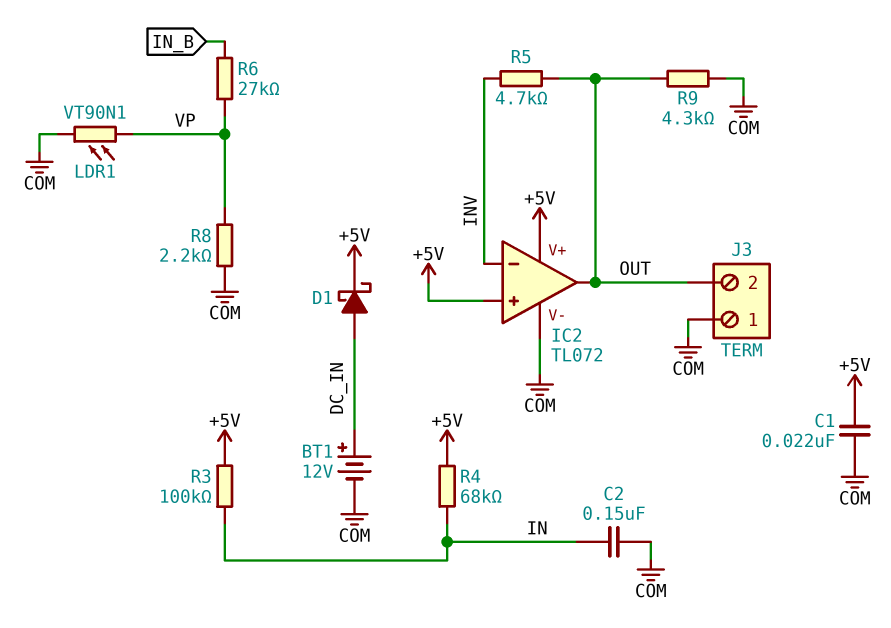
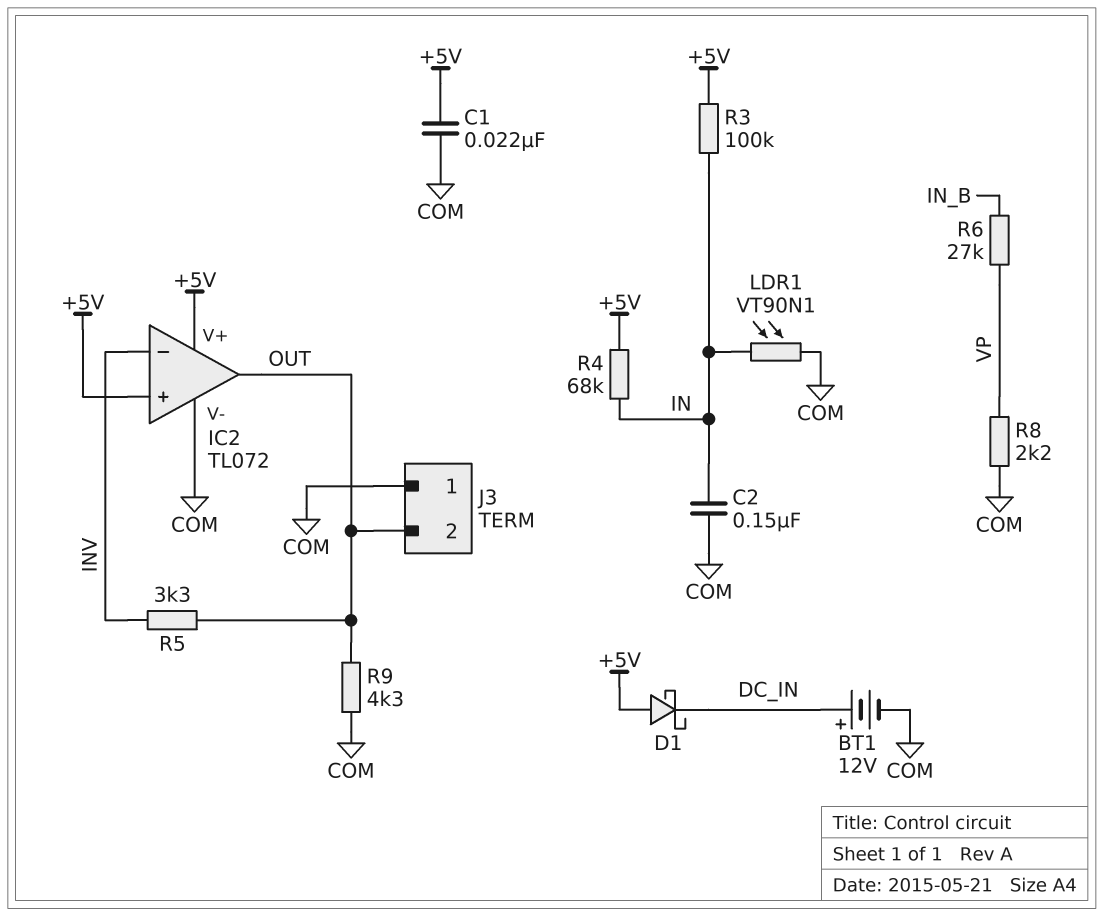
D1: schottky (A DC_IN, K +5V) -> schottky (A +5V, K DC_IN)
LDR1: VT90N1 (COM, VP) -> VT90N1 (COM, IN)
R5: 4.7k (INV, OUT) -> 3.3k (INV, OUT)

